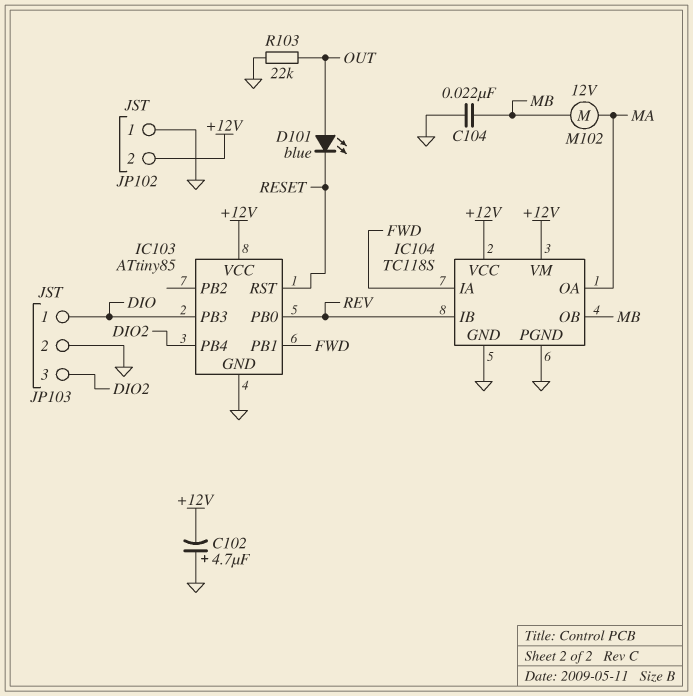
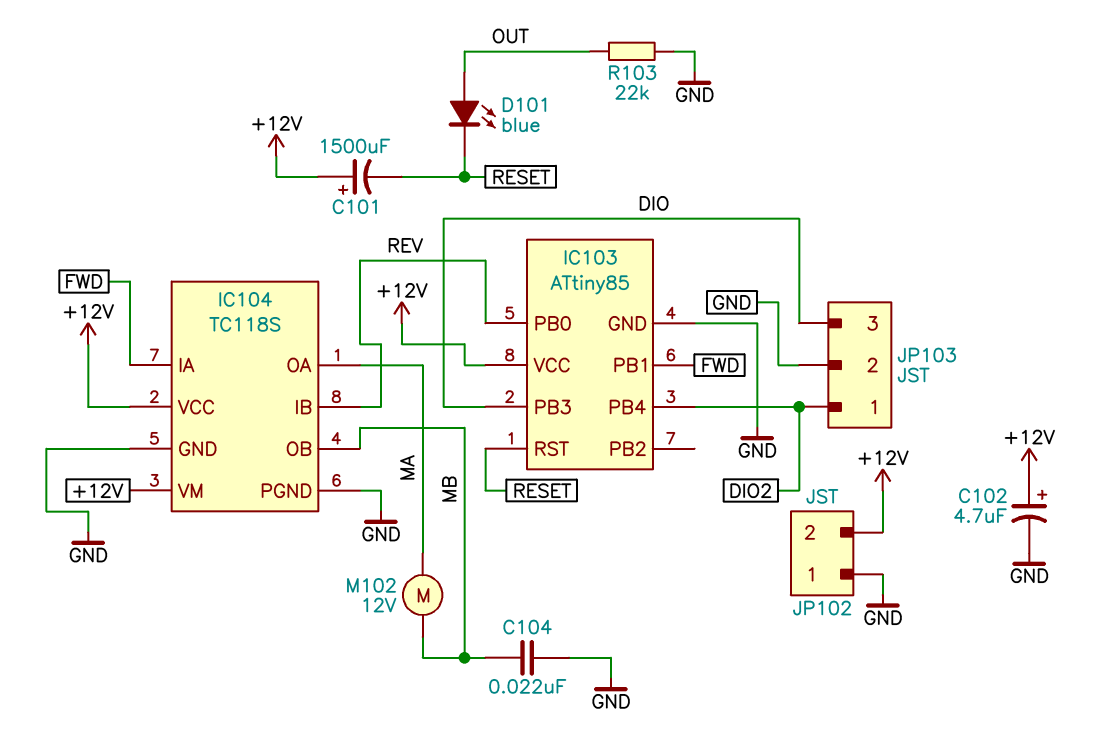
C101: none -> 1500uF (plus +12V, minus RESET)
C102: 4.7uF (plus GND, minus +12V) -> 4.7uF (plus +12V, minus GND)
JP103 pin 1: DIO -> DIO2
JP103 pin 3: DIO2 -> DIO

